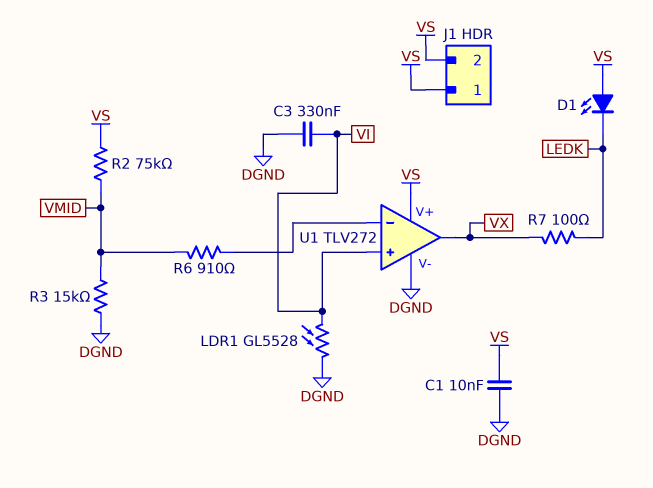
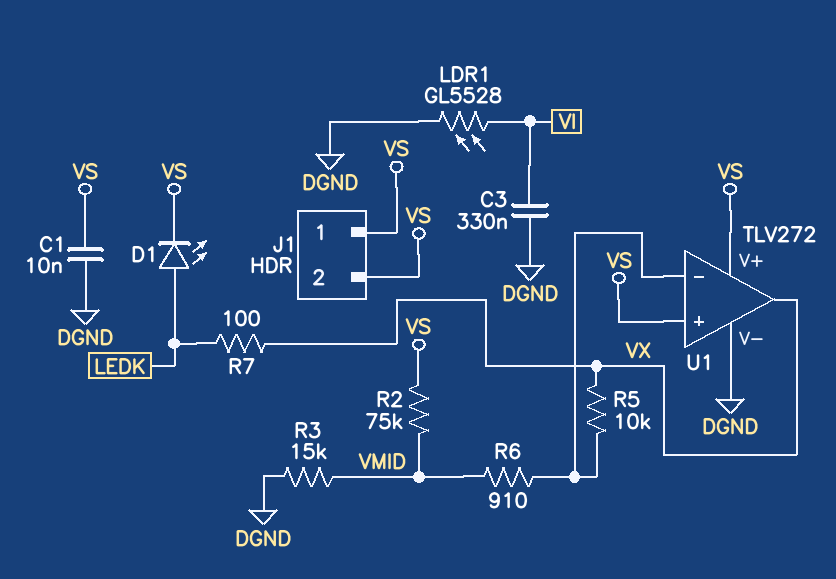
D1: LED (A VS, K LEDK) -> LED (A LEDK, K VS)
R5: none -> 10k (U1/in-, VX)
U1 pin in+: VI -> VS

